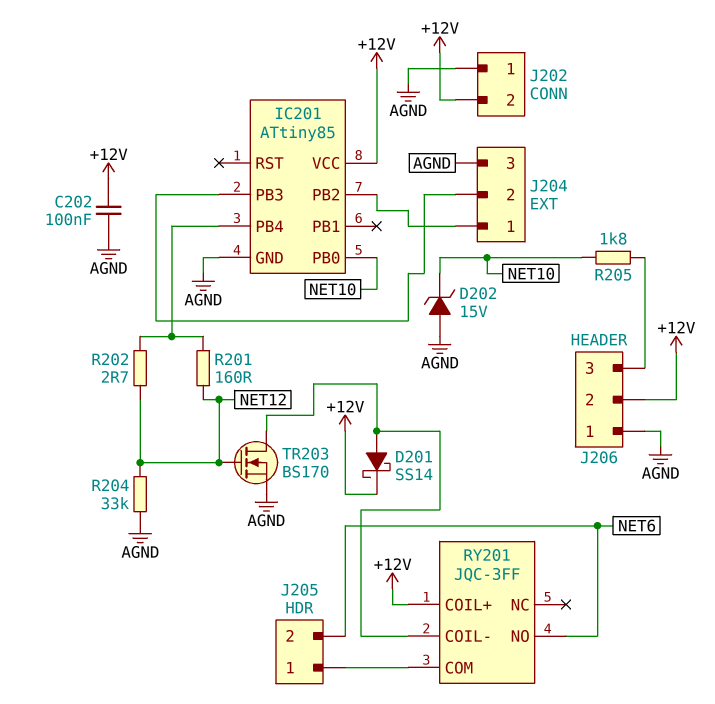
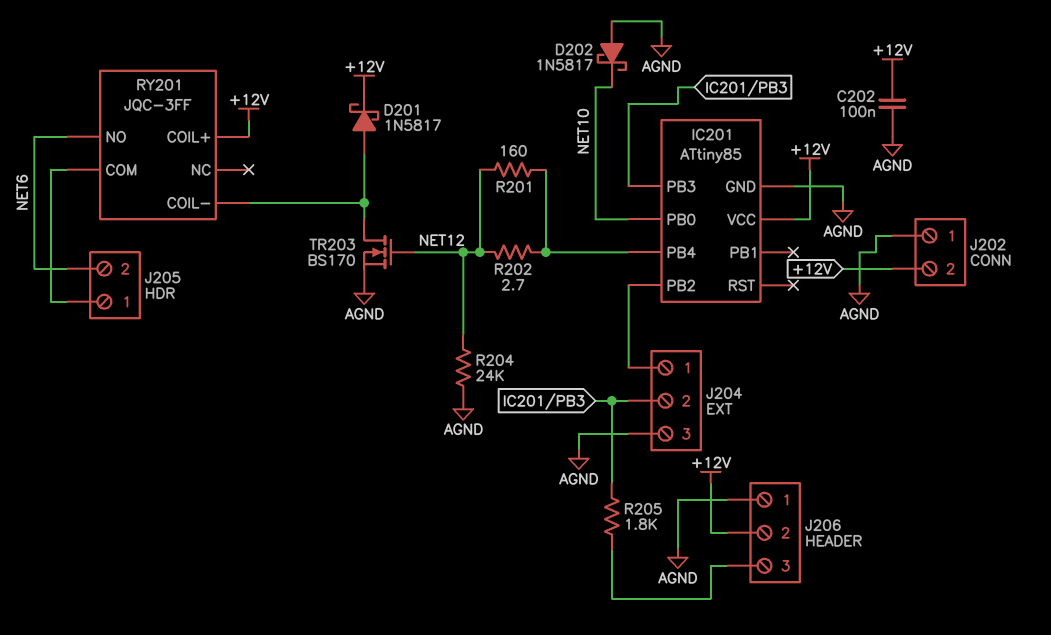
D201: schottky SS14 (A RY201/COIL-, K +12V) -> schottky 1N5817 (A RY201/COIL-, K +12V)
D202: zener 15V (A AGND, K NET10) -> schottky 1N5817 (A AGND, K NET10)
R204: 33k (AGND, NET12) -> 24k (AGND, NET12)
R205: 1.8k (J206/3, NET10) -> 1.8k (IC201/PB3, J206/3)

